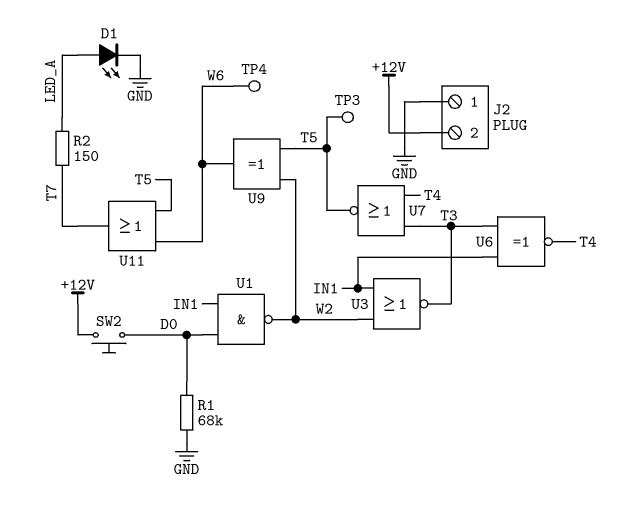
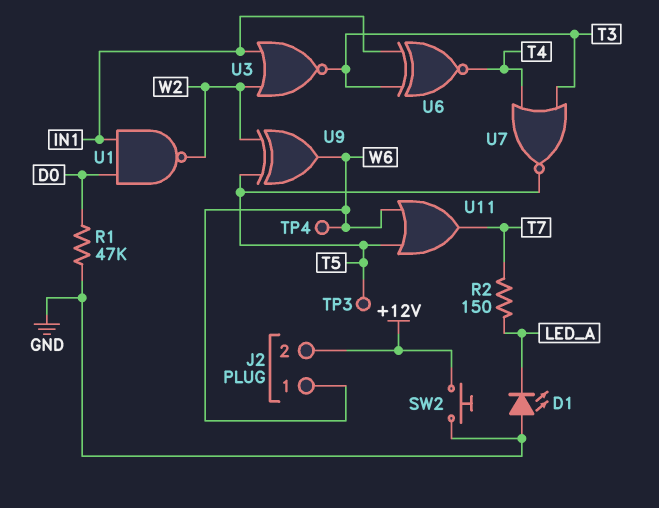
D1: LED (A LED_A, K GND) -> LED (A GND, K LED_A)
J2 pin 1: GND -> W6
R1: 68k (D0, GND) -> 47k (D0, GND)
SW2: button (+12V, D0) -> button (+12V, GND)

